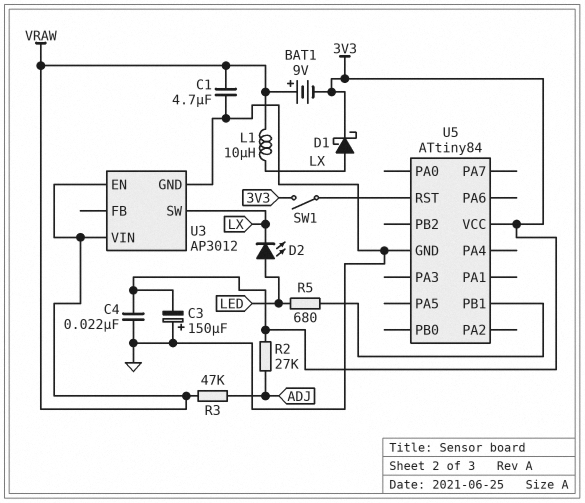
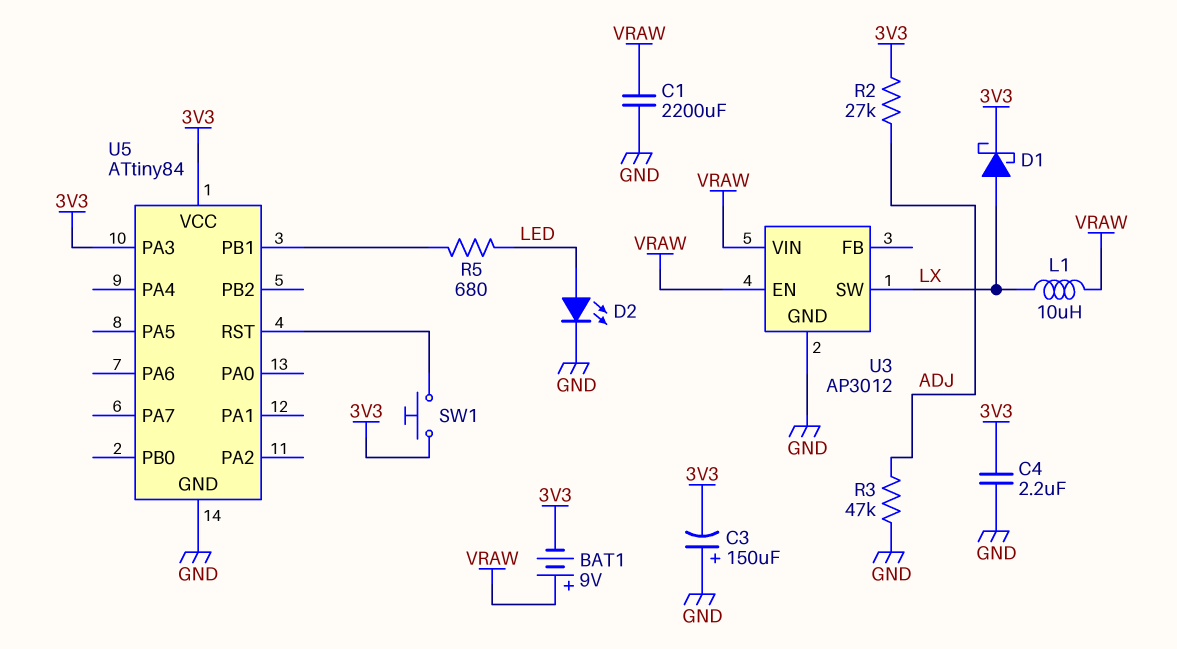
C1: 4.7uF (GND, VRAW) -> 2200uF (GND, VRAW)
C4: 22nF (3V3, GND) -> 2.2uF (3V3, GND)
D2: LED (A LED, K LX) -> LED (A LED, K GND)
R3: 47k (ADJ, VRAW) -> 47k (ADJ, GND)
SW1: switch (3V3, U5/RST) -> button (3V3, U5/RST)
U5 pin PA3: none -> 3V3

